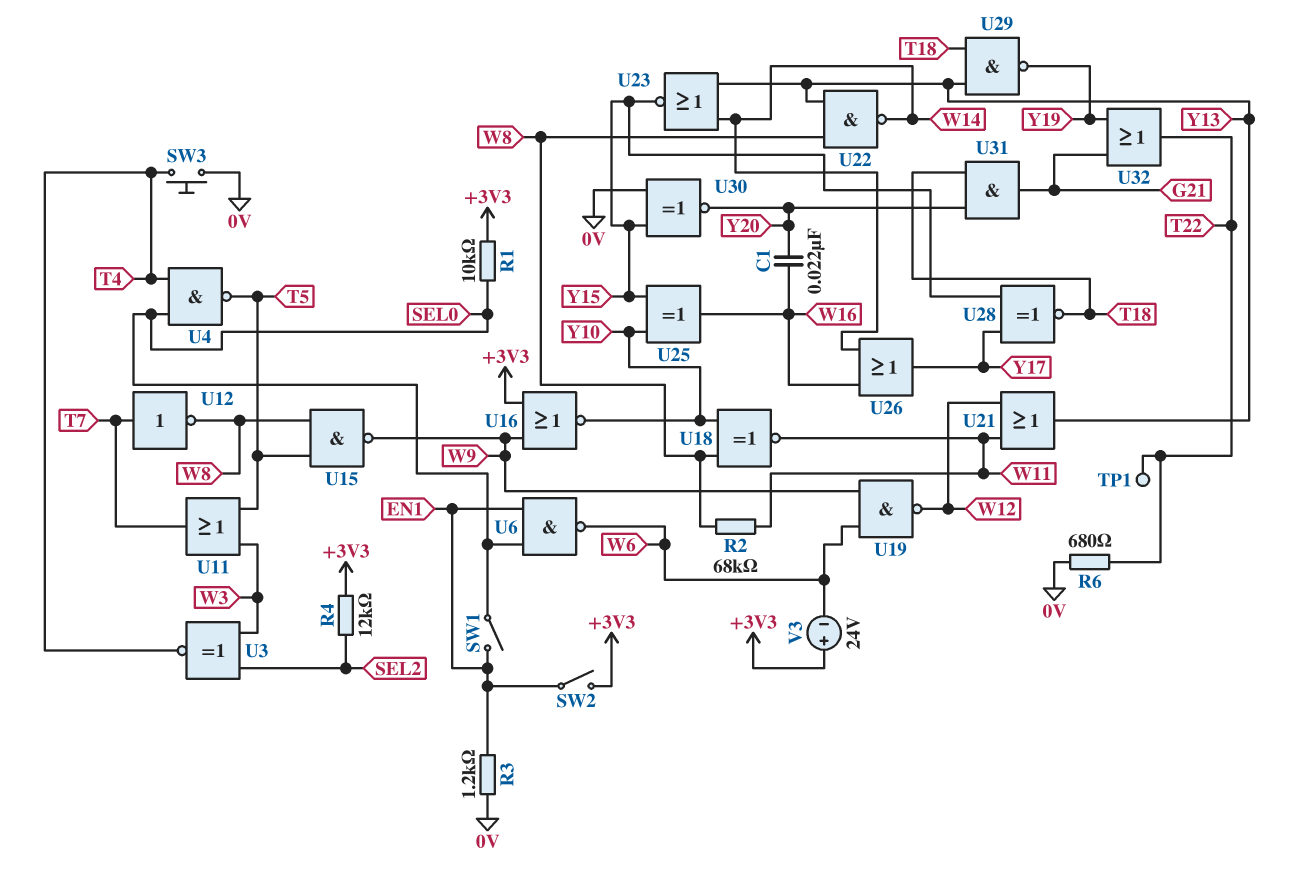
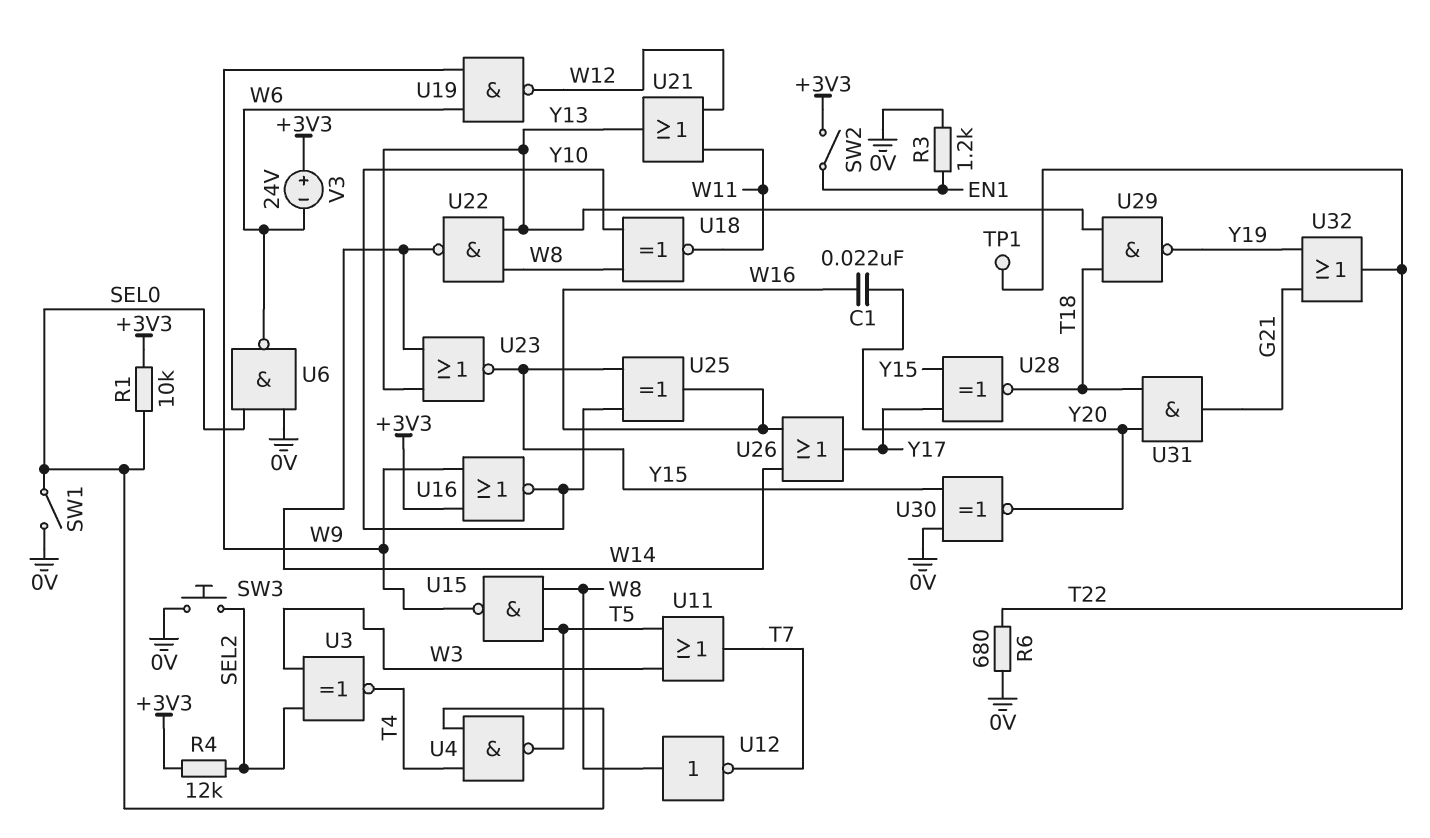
R2: 68k (W8, W11) -> none
SW1: switch (EN1, SEL0) -> switch (0V, SEL0)
SW3: button (0V, T4) -> button (0V, SEL2)
U6: NAND (in EN1, in SEL0, out W6) -> NAND (in 0V, in SEL0, out W6)
U12: NOT (in T7, out W8) -> NOT (in W8, out T7)

